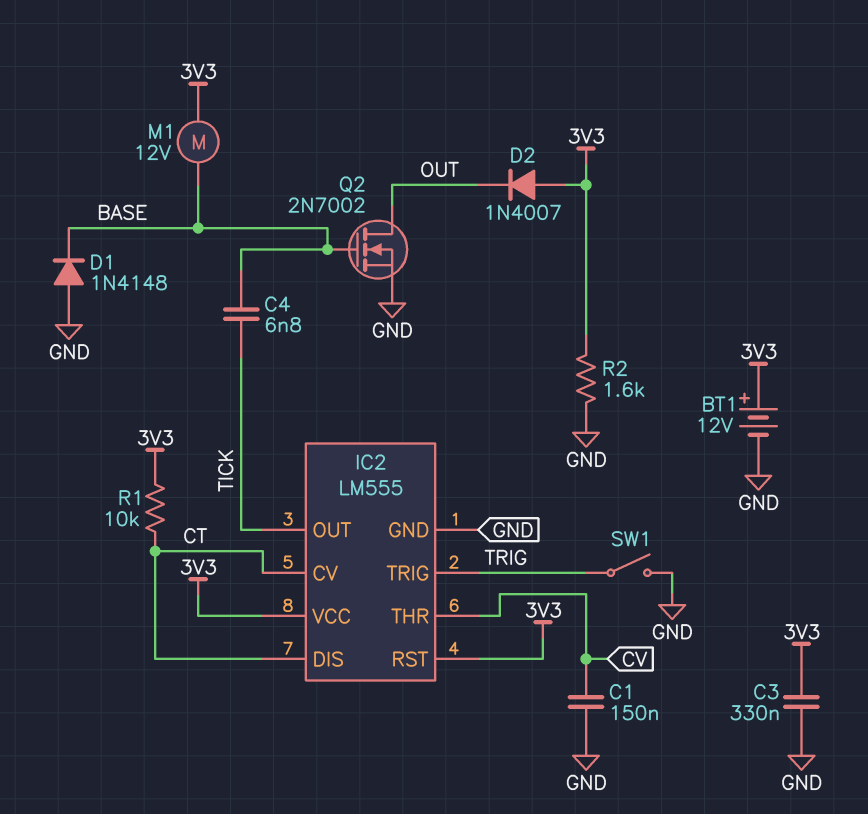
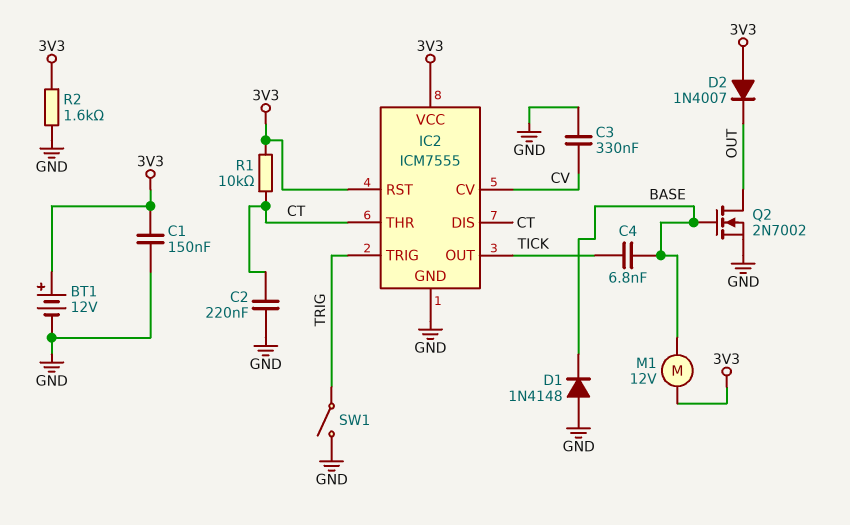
C1: 150nF (CV, GND) -> 150nF (3V3, GND)
C2: none -> 220nF (CT, GND)
C3: 330nF (3V3, GND) -> 330nF (CV, GND)
IC2: LM555 -> ICM7555
IC2 pin CV: CT -> CV
IC2 pin THR: CV -> CT

